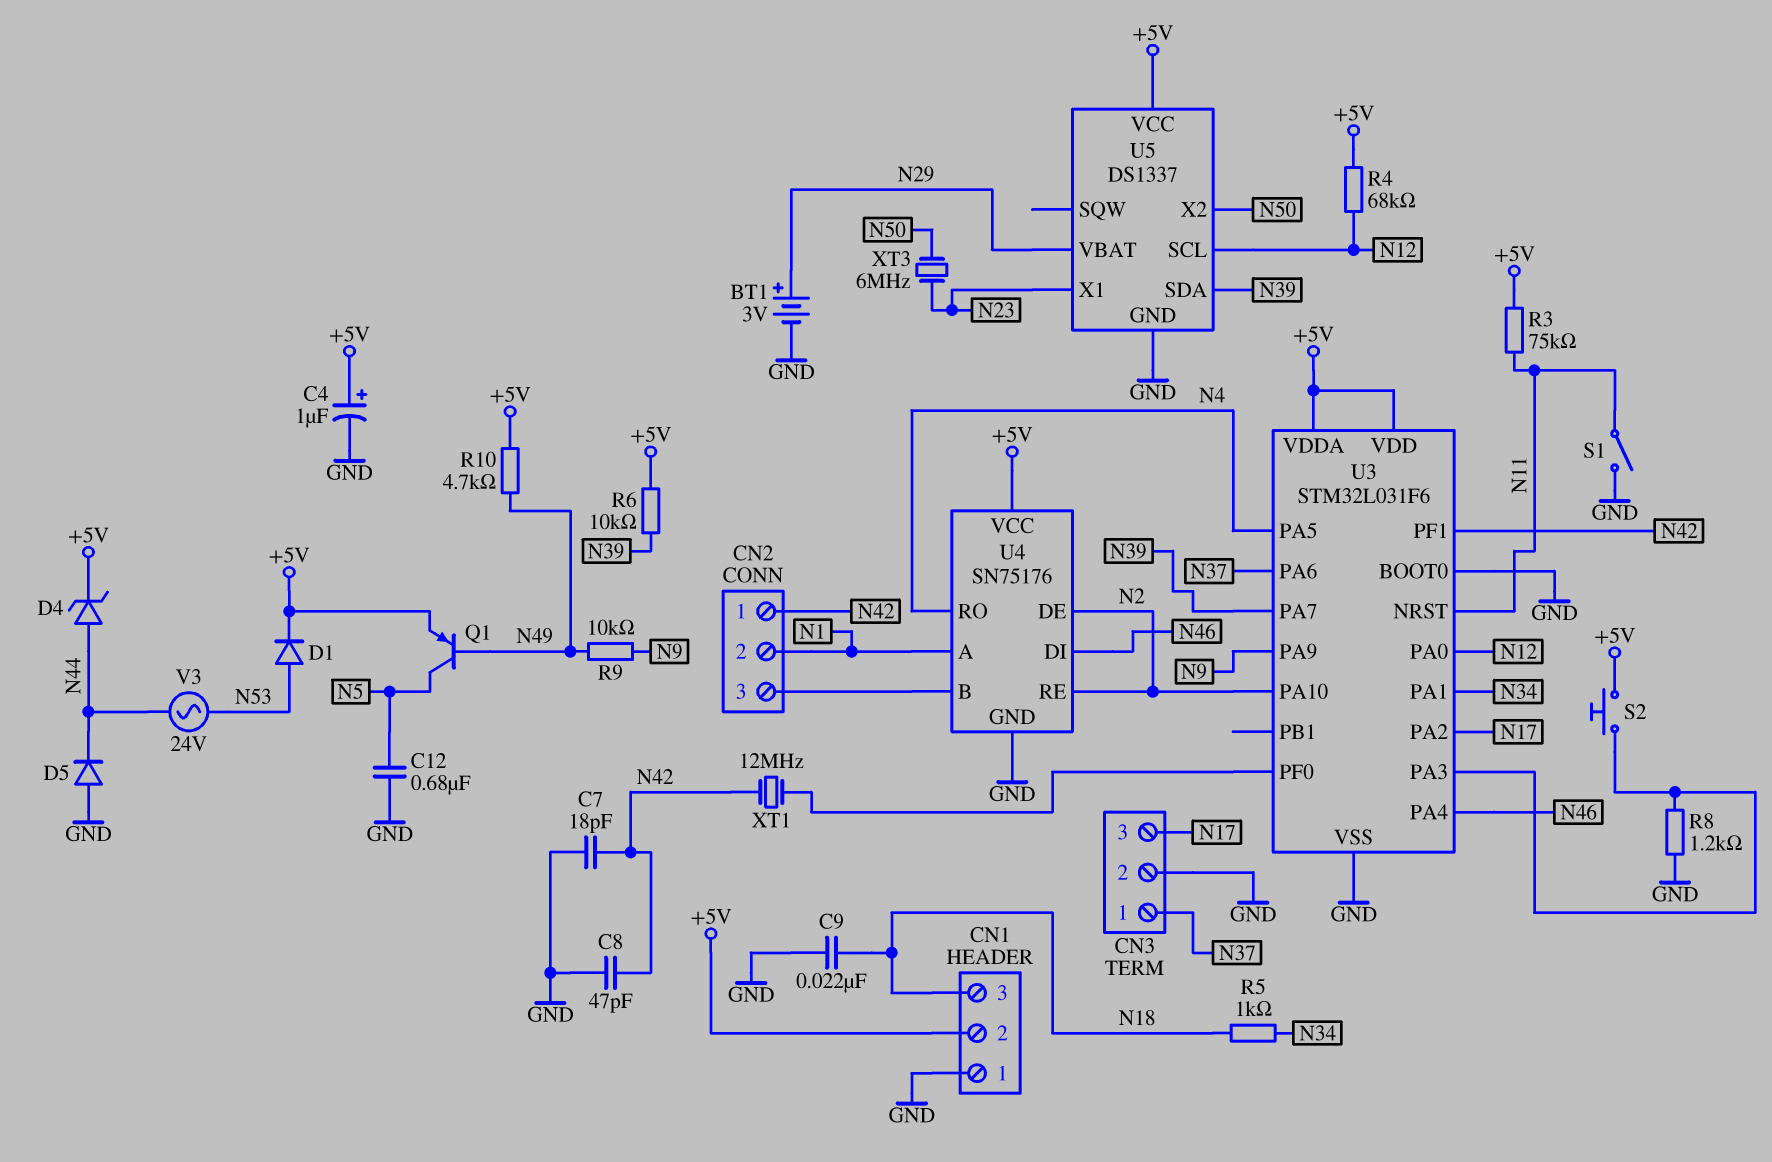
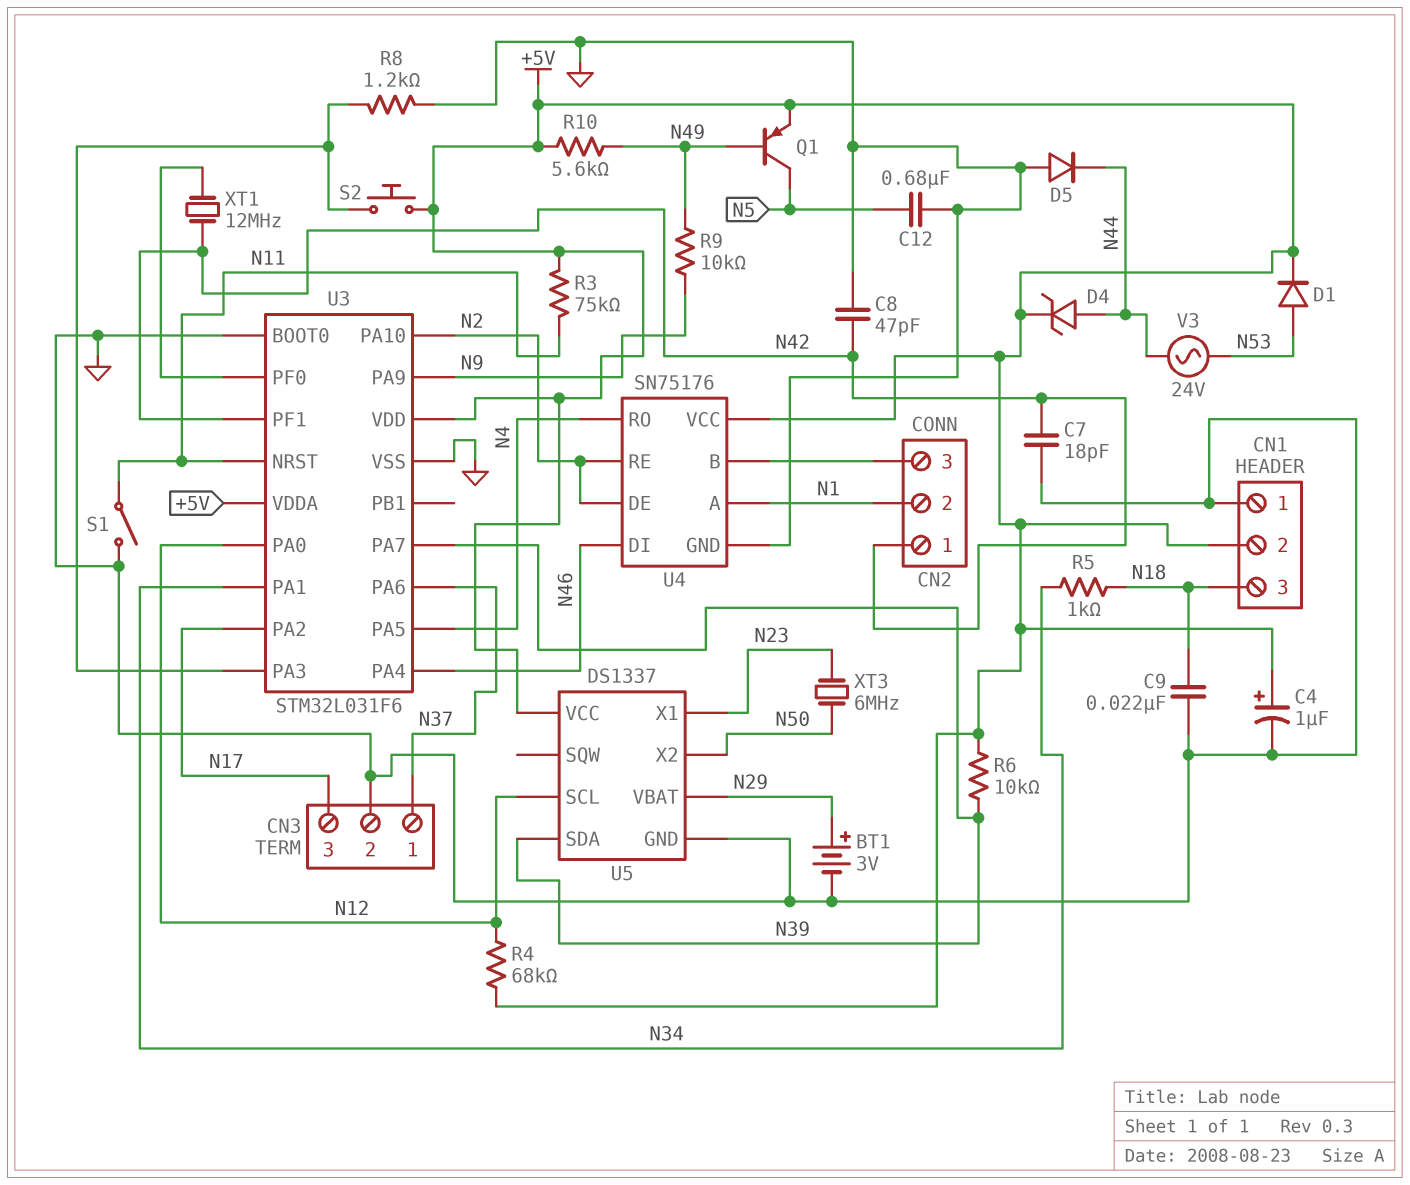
R10: 4.7k (+5V, N49) -> 5.6k (+5V, N49)

